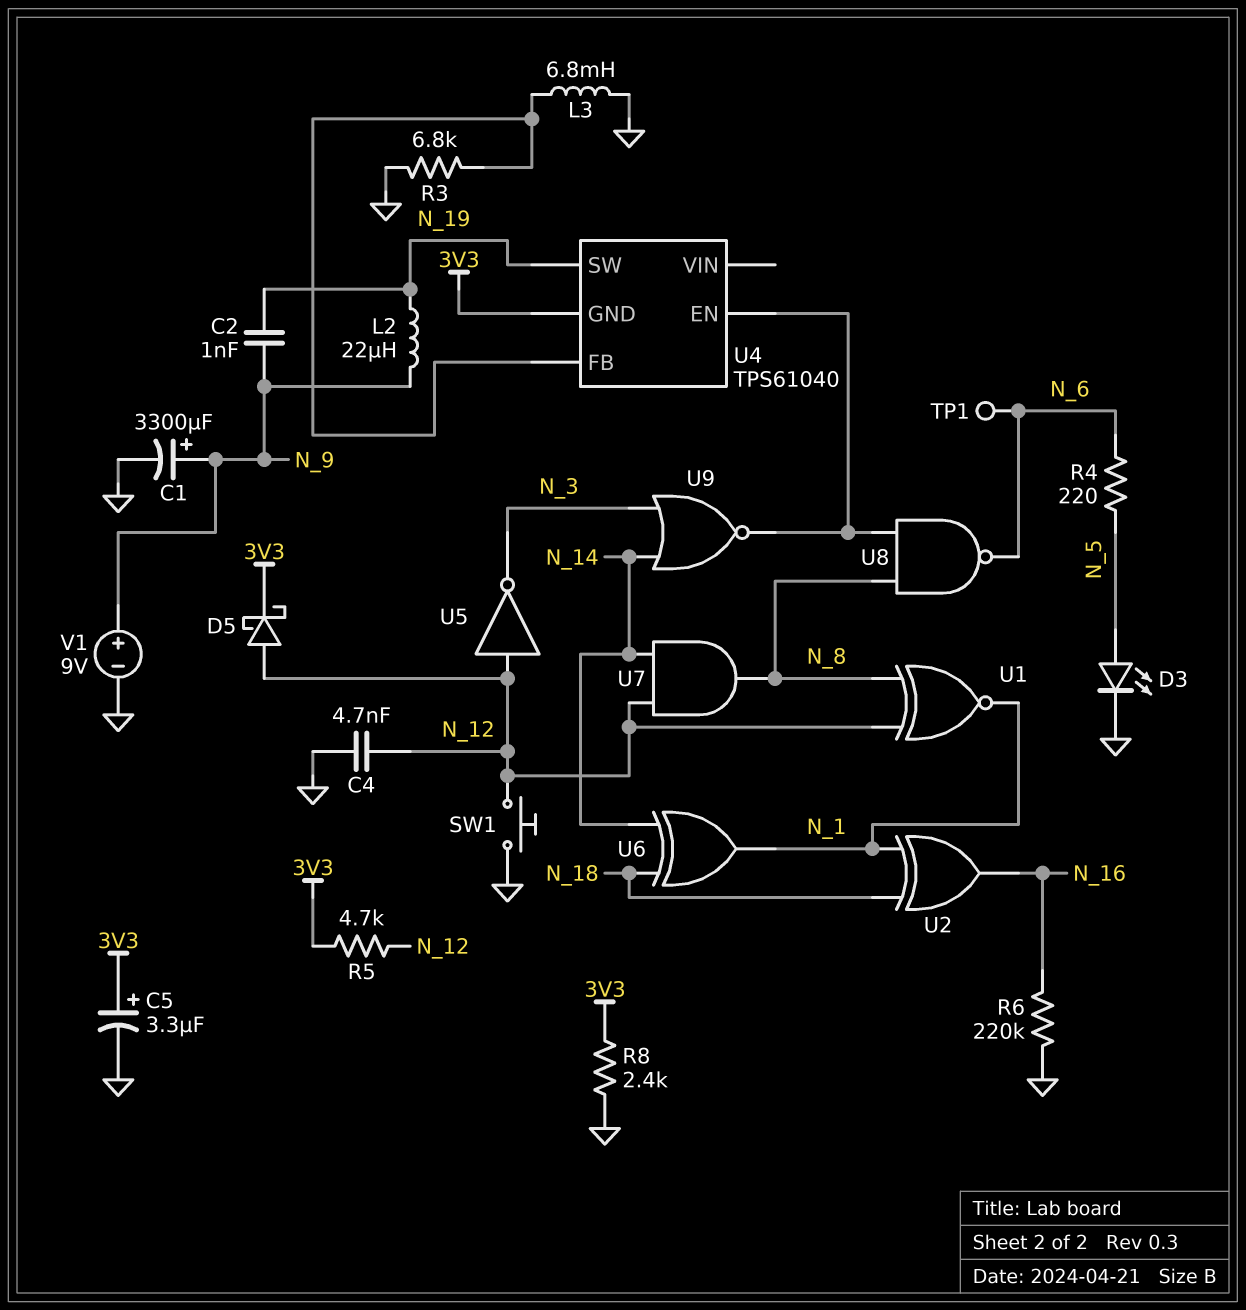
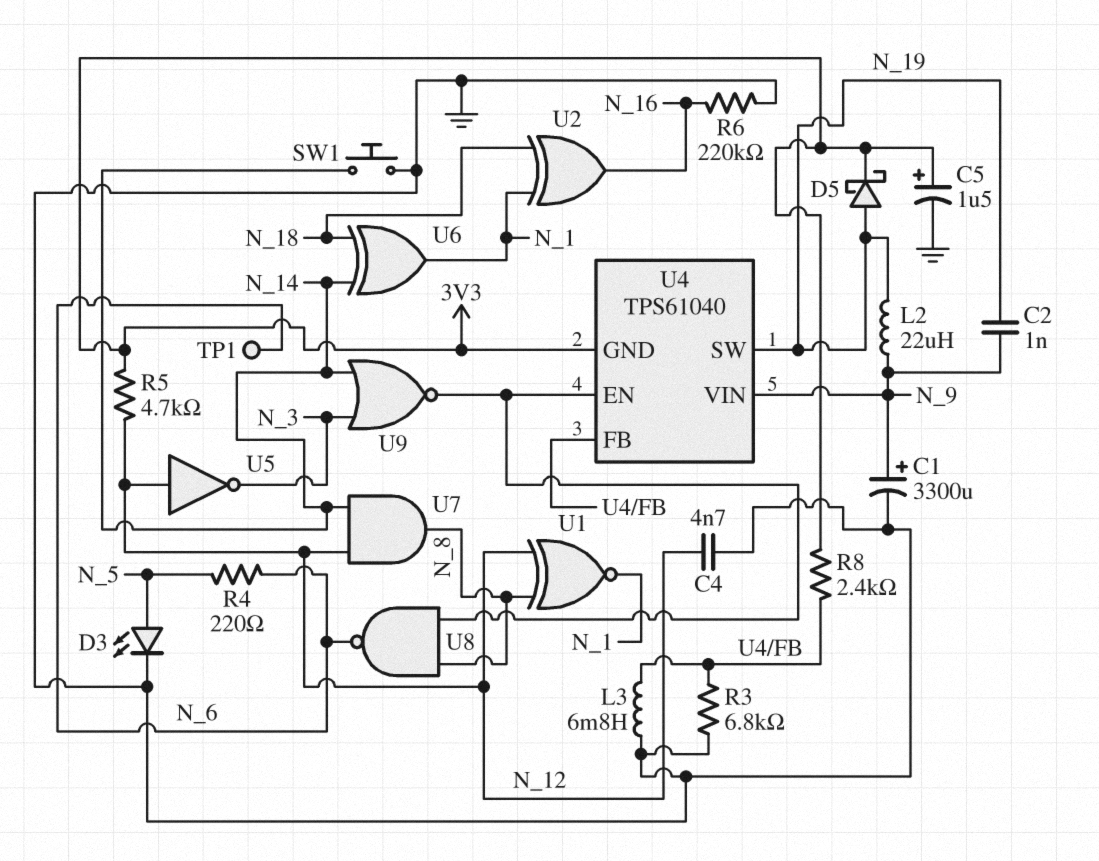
C5: 3.3uF (plus 3V3, minus GND) -> 1.5uF (plus 3V3, minus GND)
D5: schottky (A N_12, K 3V3) -> schottky (A N_19, K 3V3)
R8: 2.4k (3V3, GND) -> 2.4k (3V3, U4/FB)
SW1: button (GND, N_12) -> button (GND, N_14)
U4 pin VIN: none -> N_9
V1: 9V (plus N_9, minus GND) -> none

